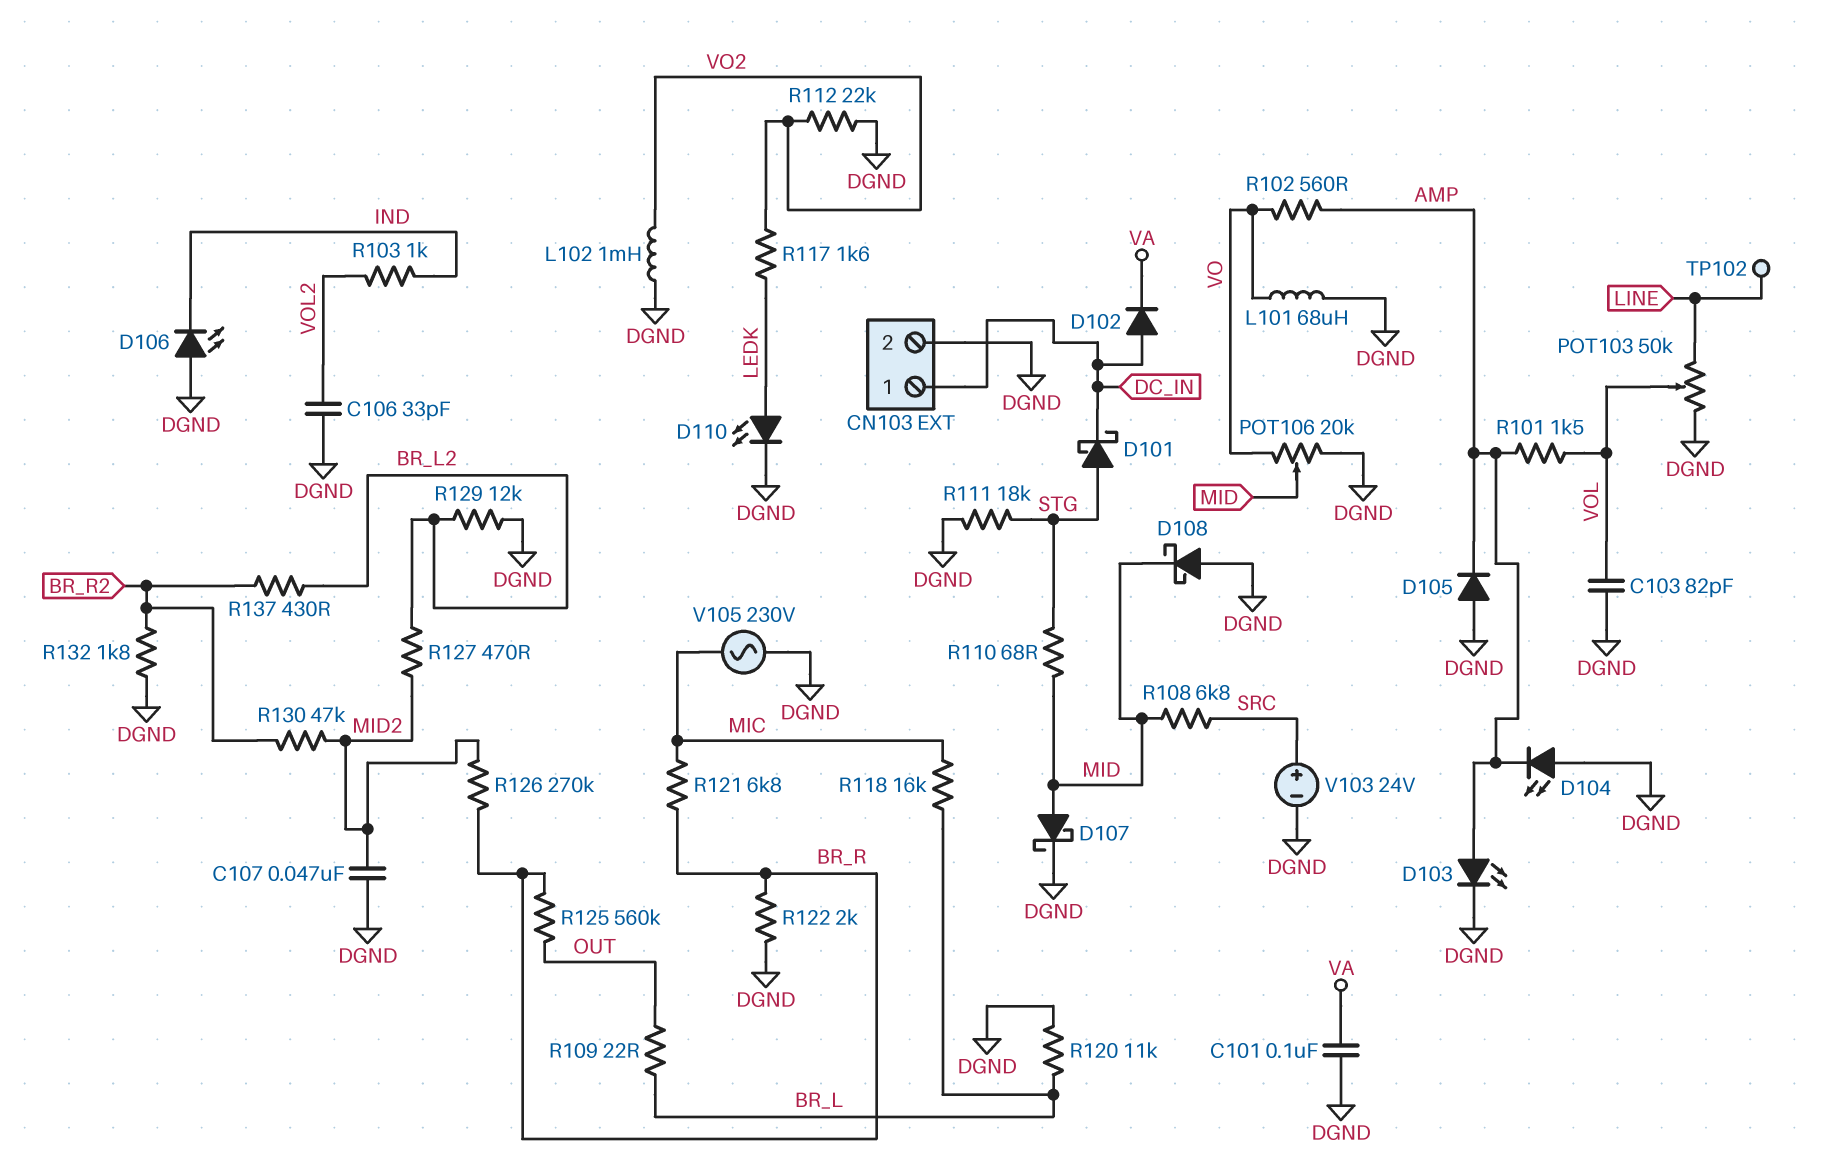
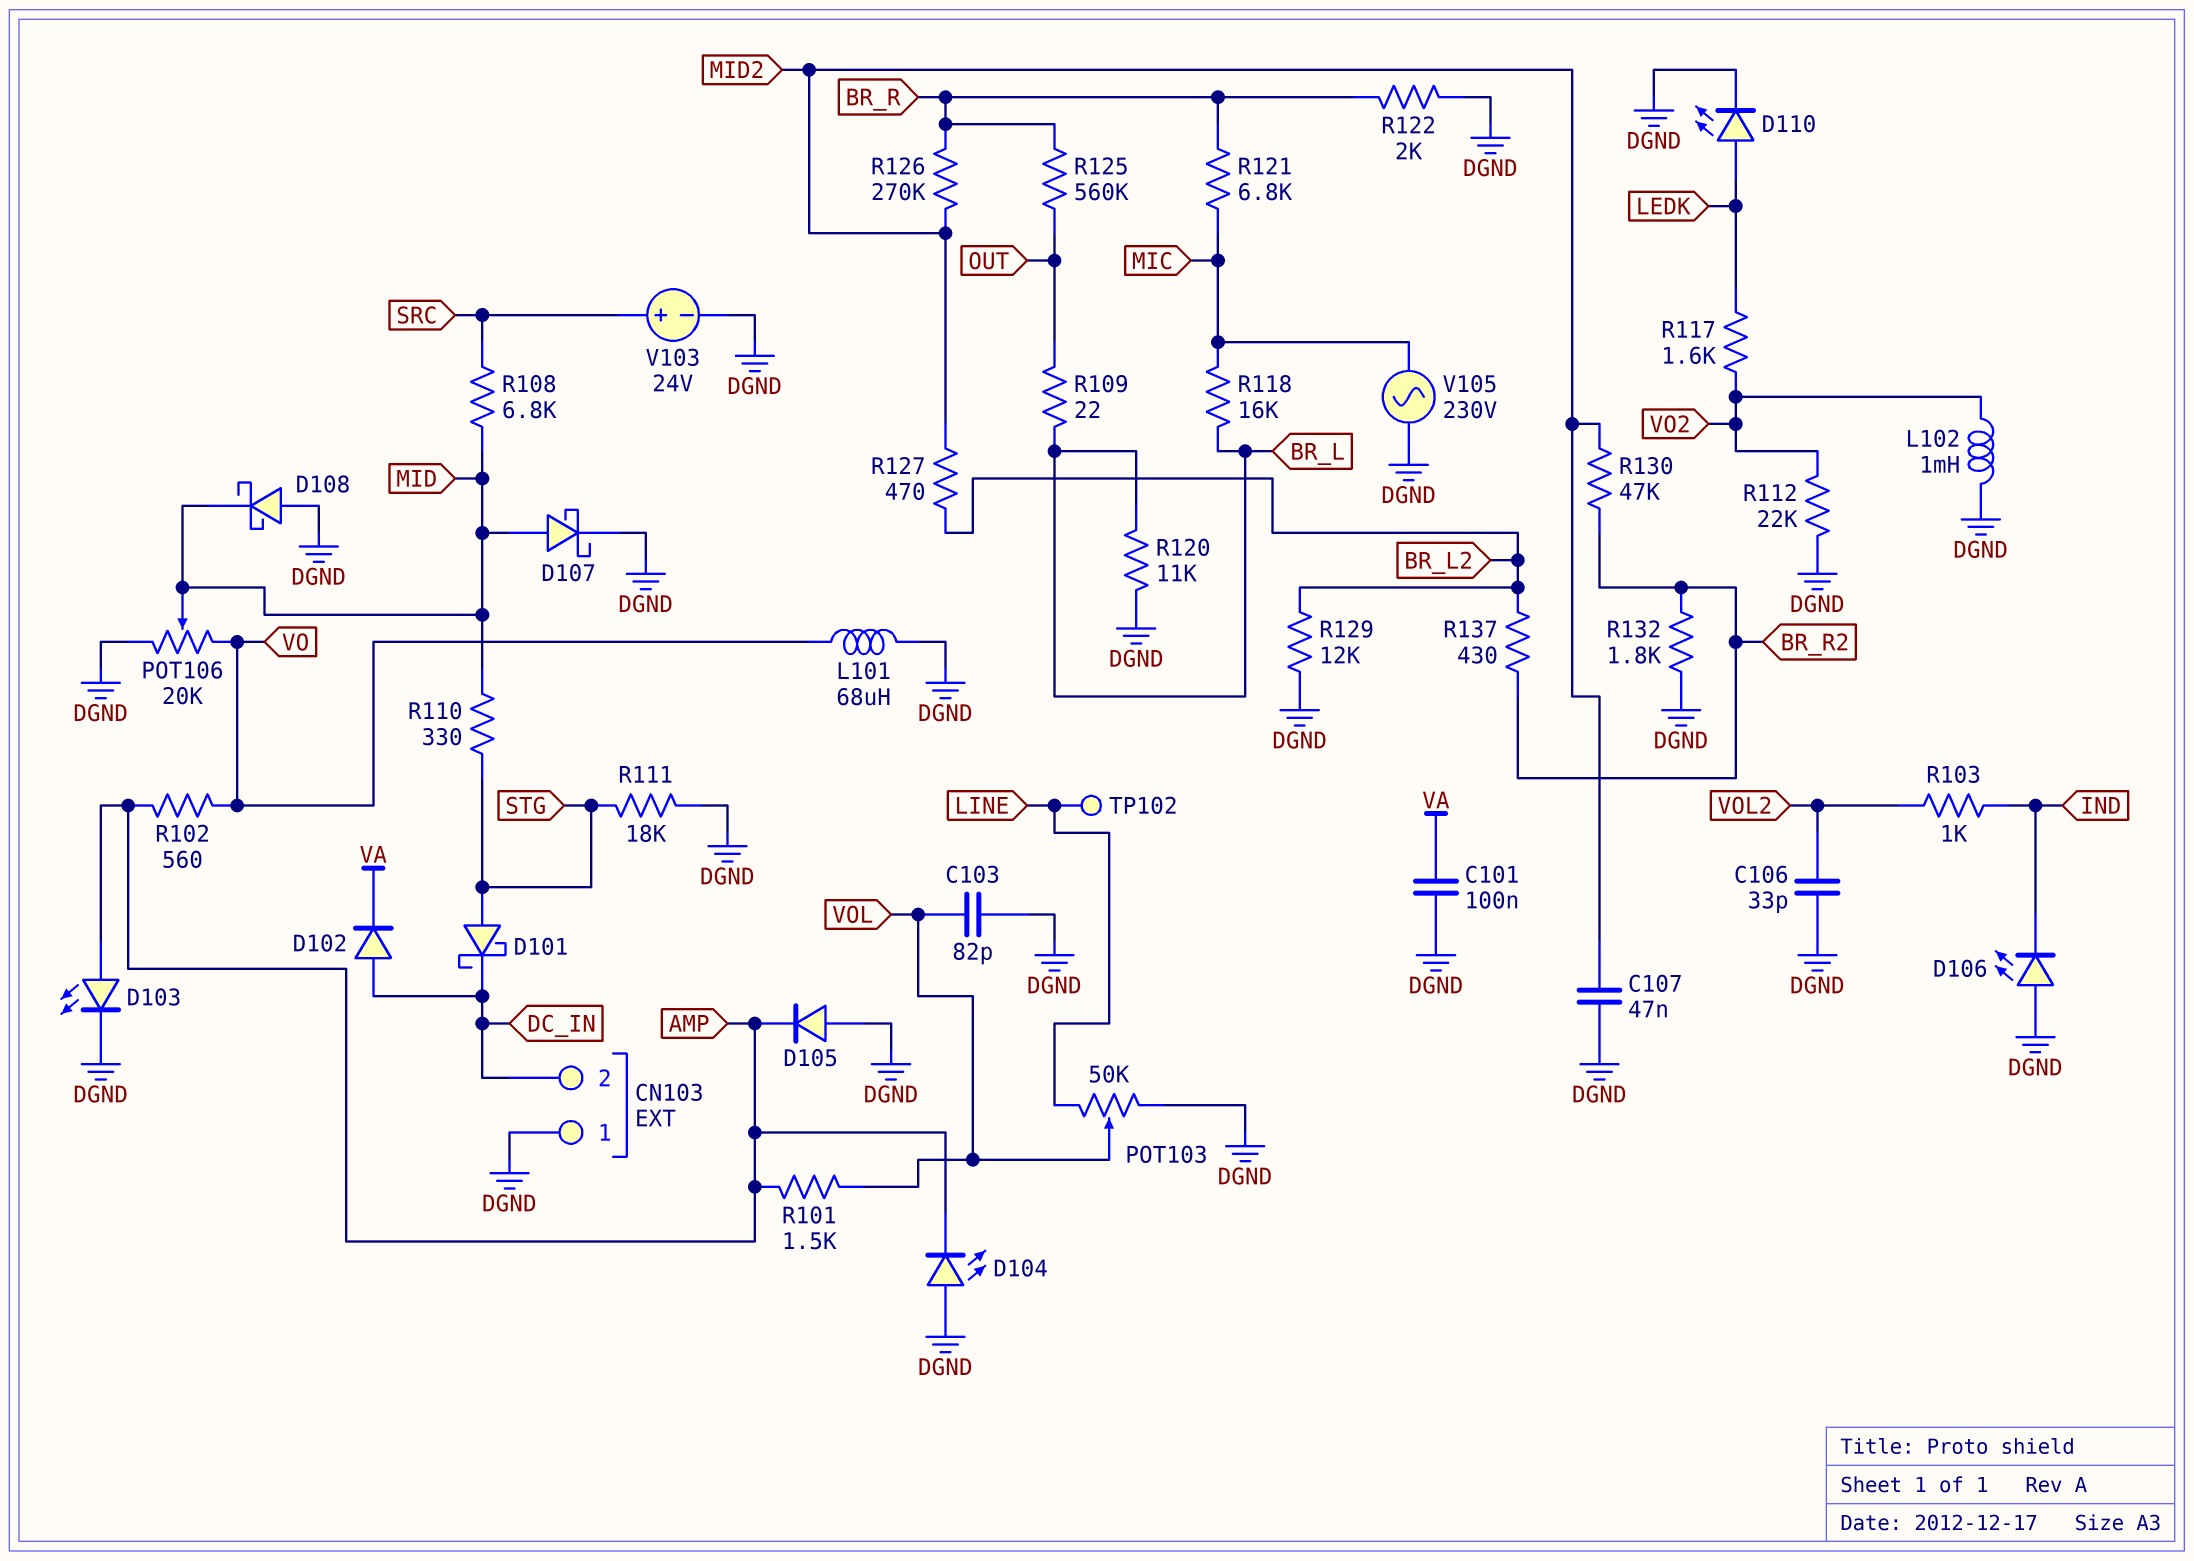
CN103 pin 1: DC_IN -> DGND
CN103 pin 2: DGND -> DC_IN
R110: 68 (MID, STG) -> 330 (MID, STG)

